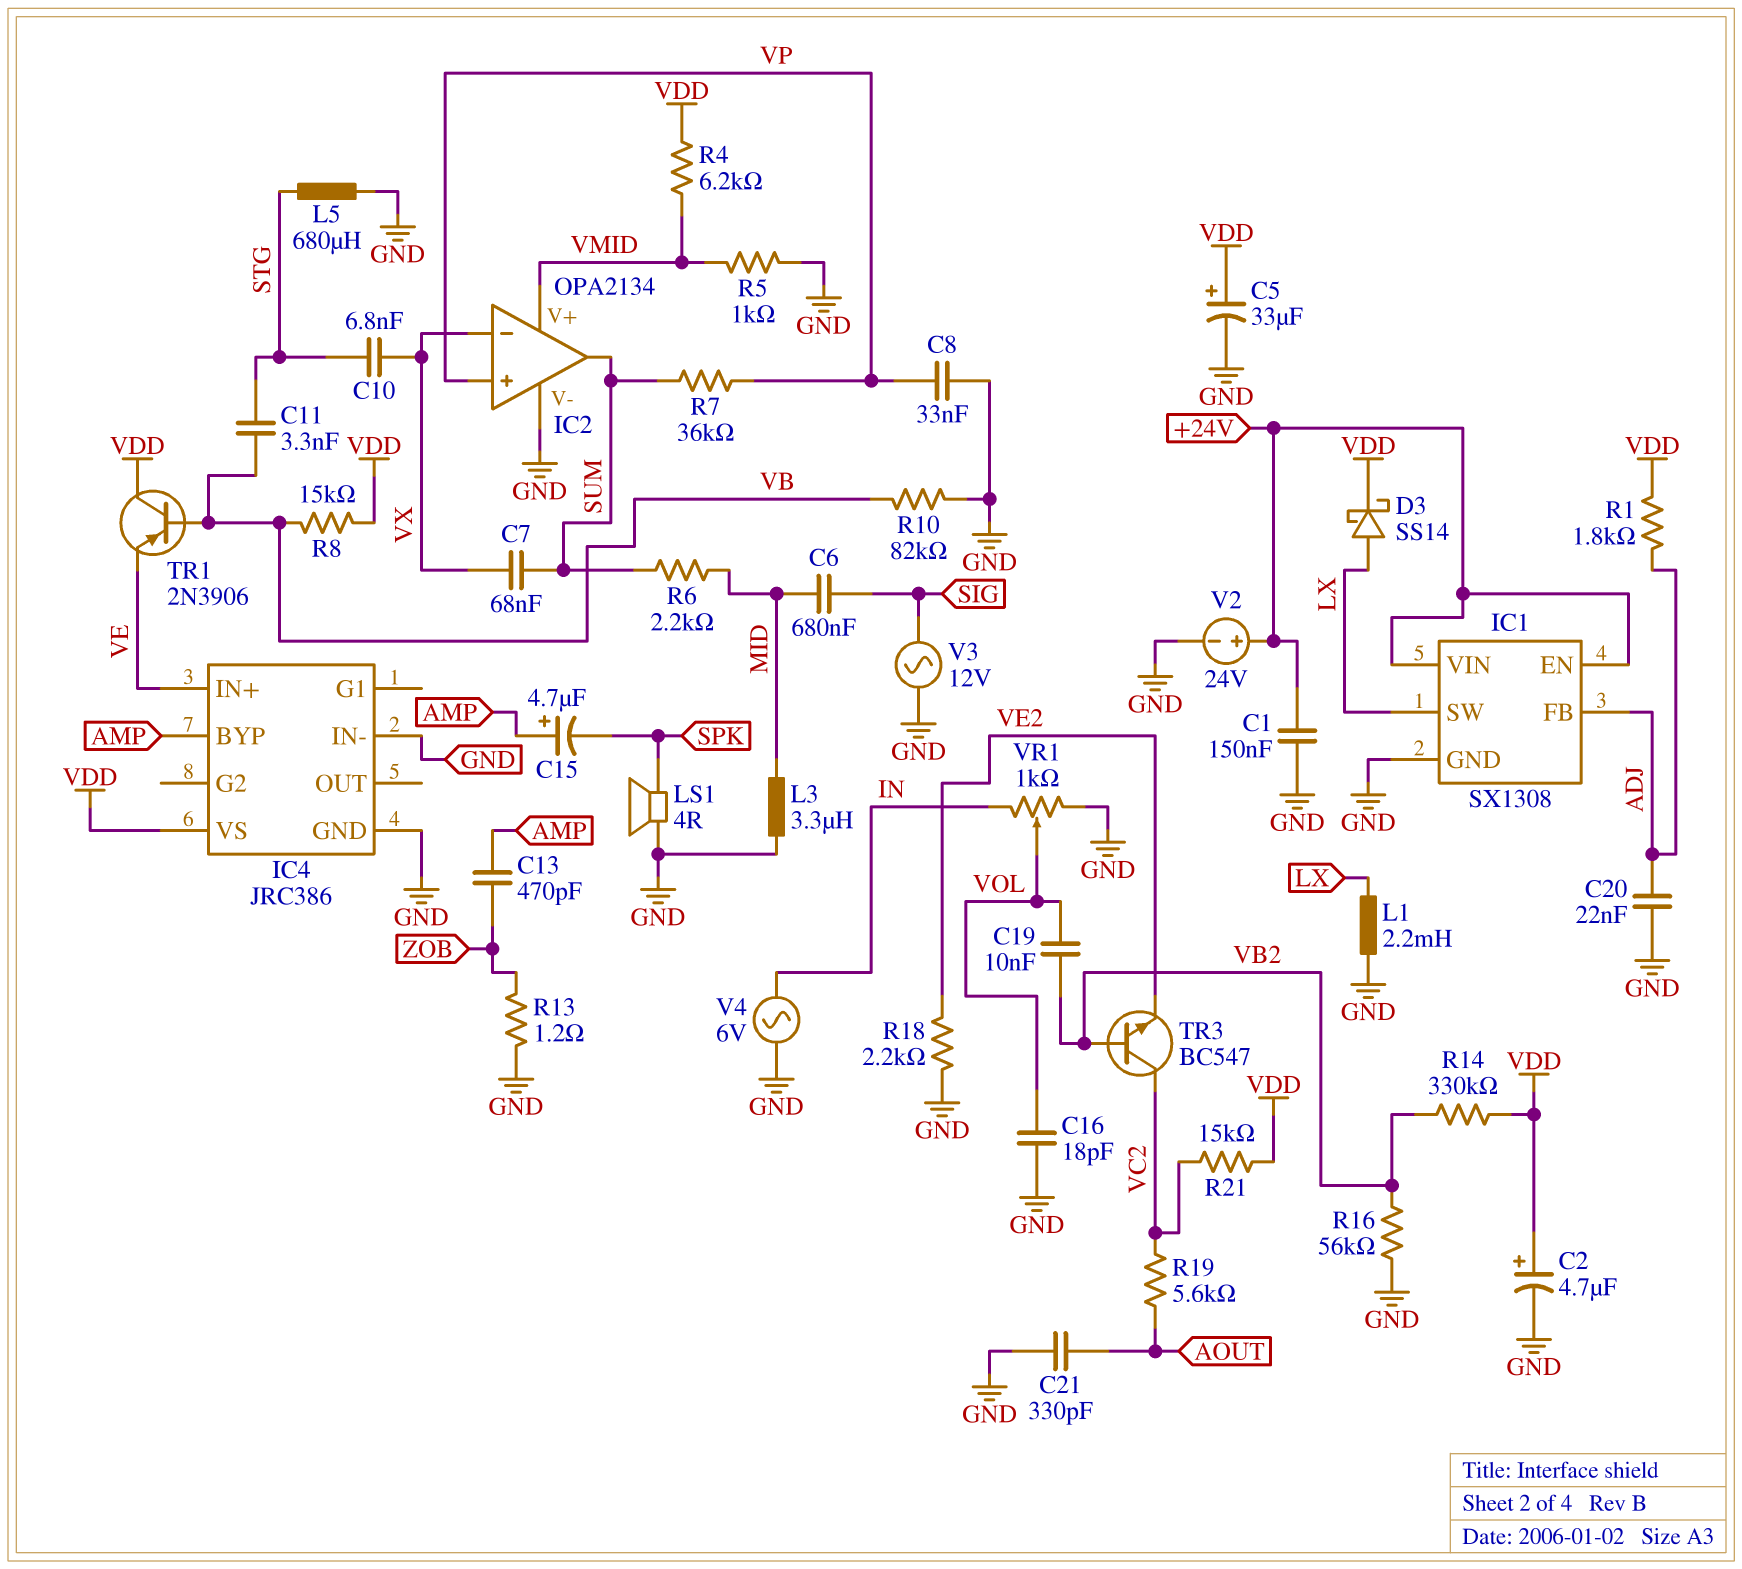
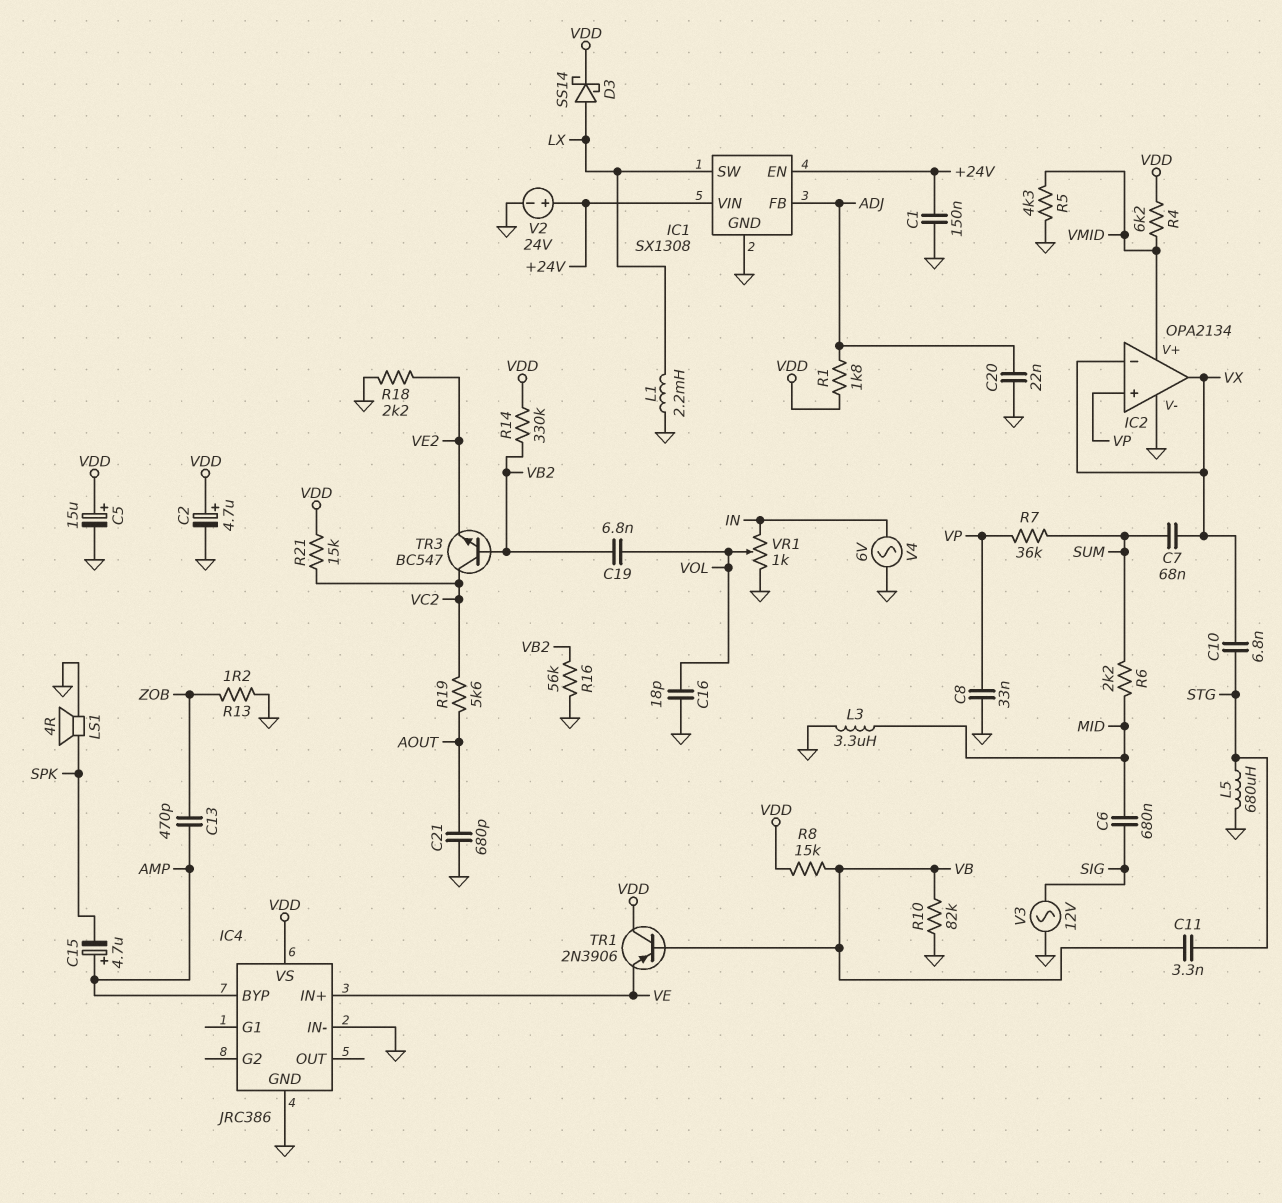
C5: 33uF (plus VDD, minus GND) -> 15uF (plus VDD, minus GND)
C19: 10nF (VB2, VOL) -> 6.8nF (VB2, VOL)
C21: 330pF (AOUT, GND) -> 680pF (AOUT, GND)
IC2 pin out: SUM -> VX
R5: 1k (GND, VMID) -> 4.3k (GND, VMID)

